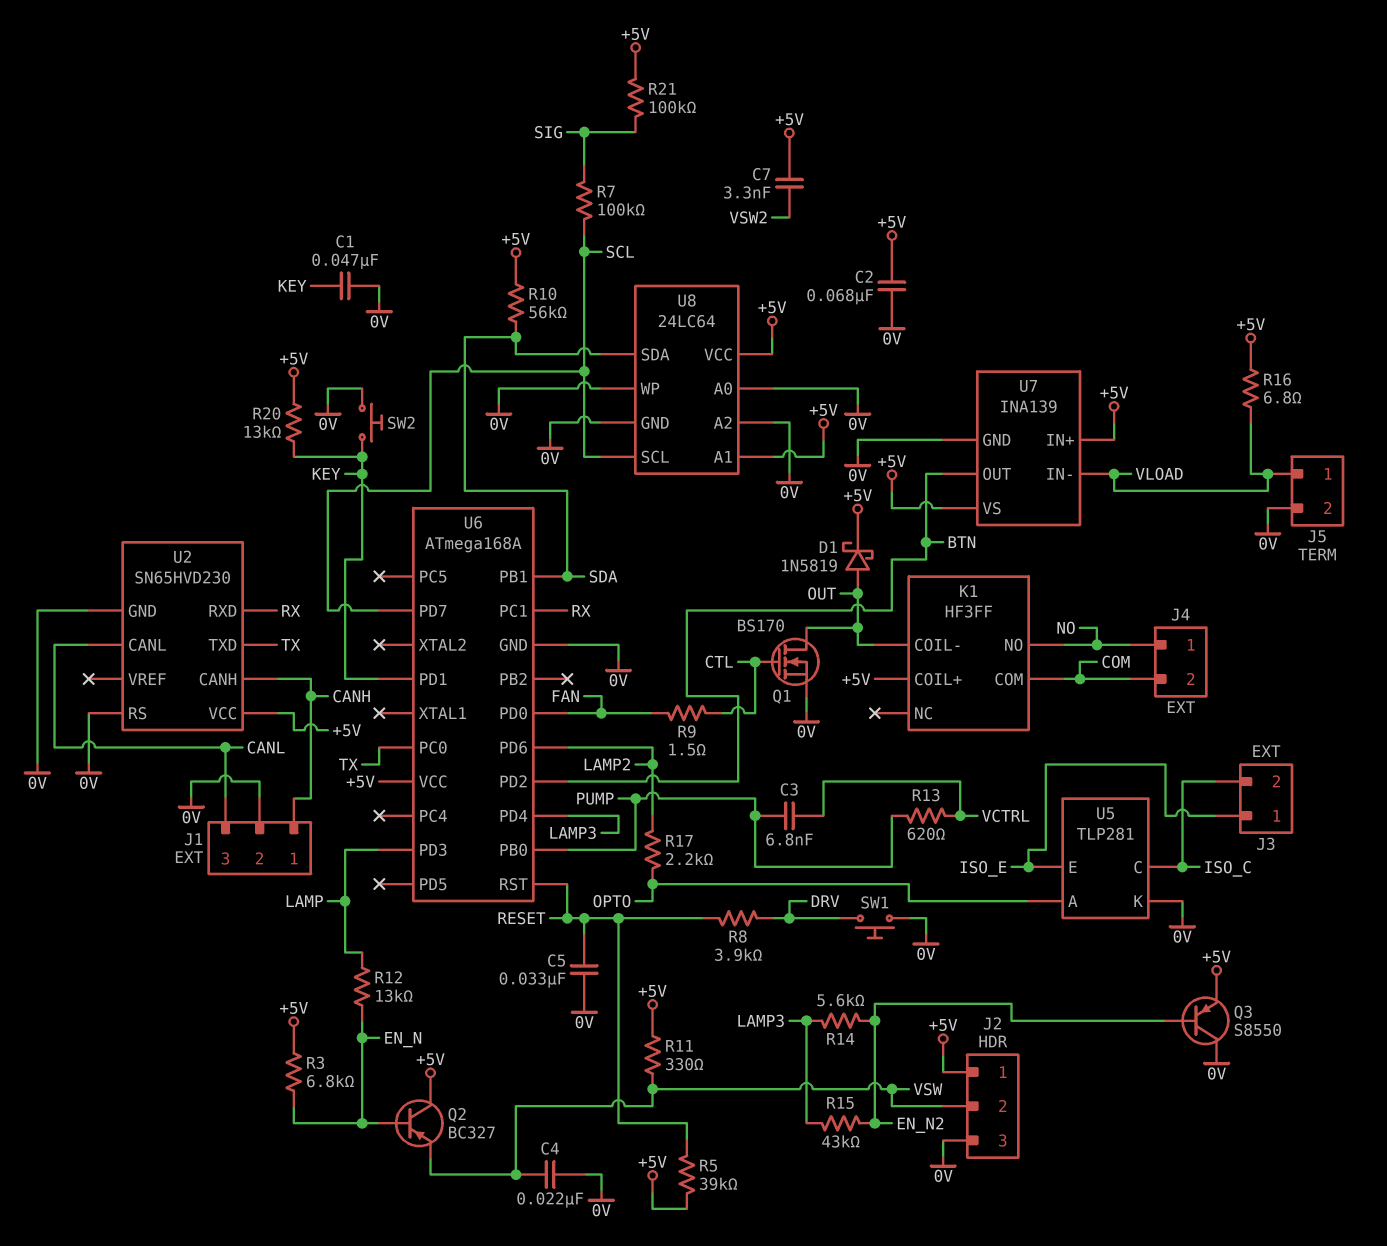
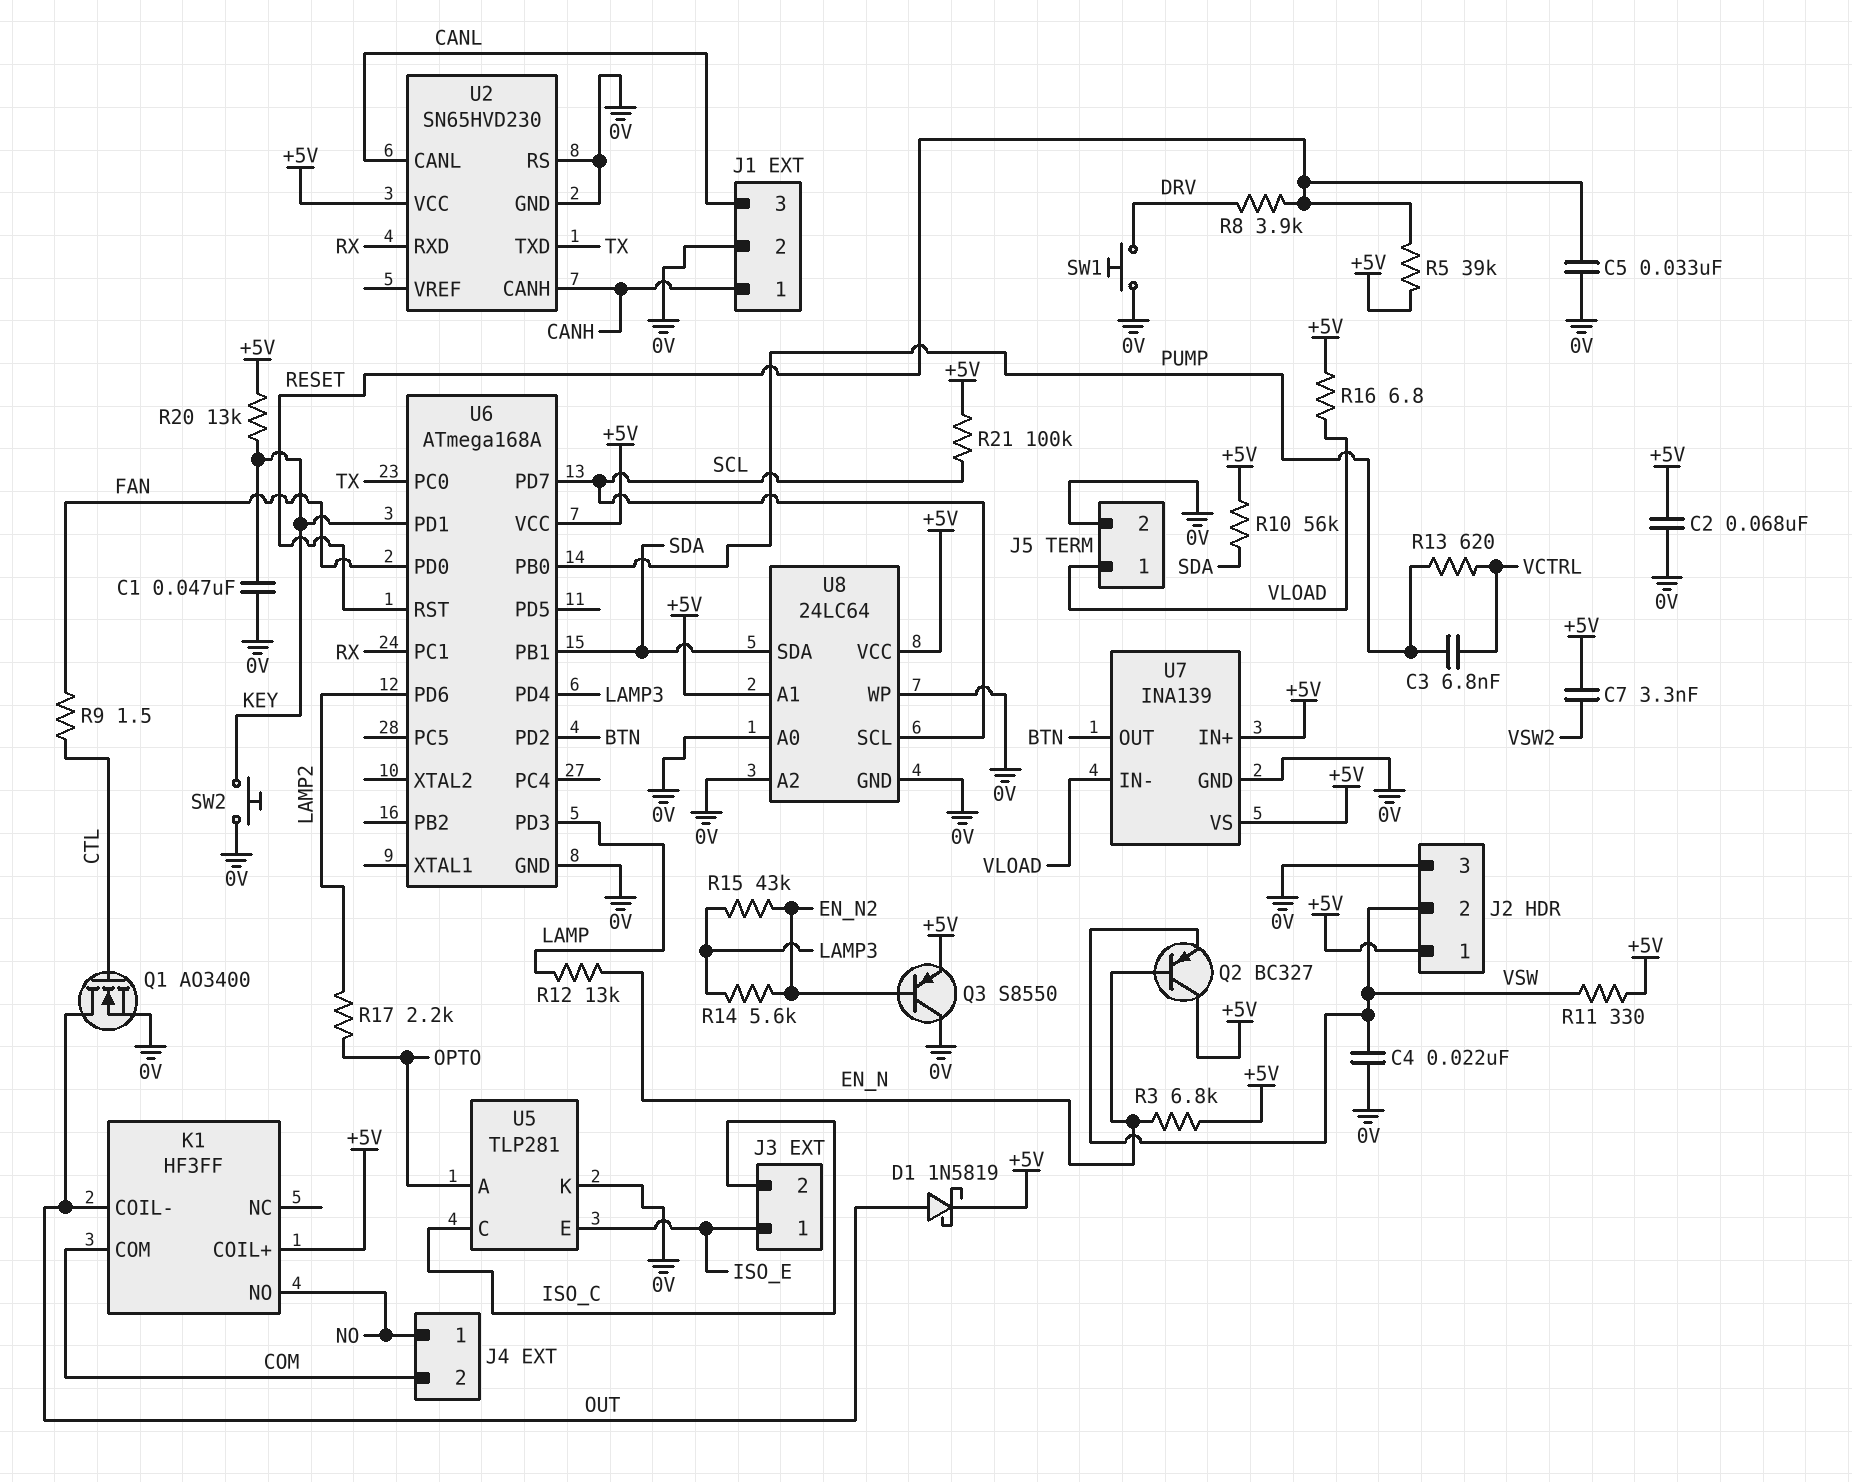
Q1: NMOS BS170 (G CTL, D OUT, S 0V) -> NMOS AO3400 (G CTL, D OUT, S 0V)
R7: 100k (SCL, SIG) -> none
R21: 100k (+5V, SIG) -> 100k (+5V, SCL)

